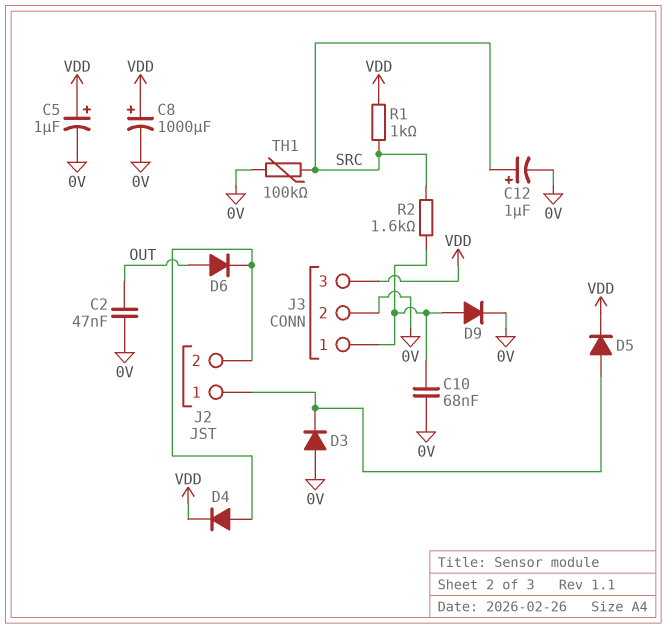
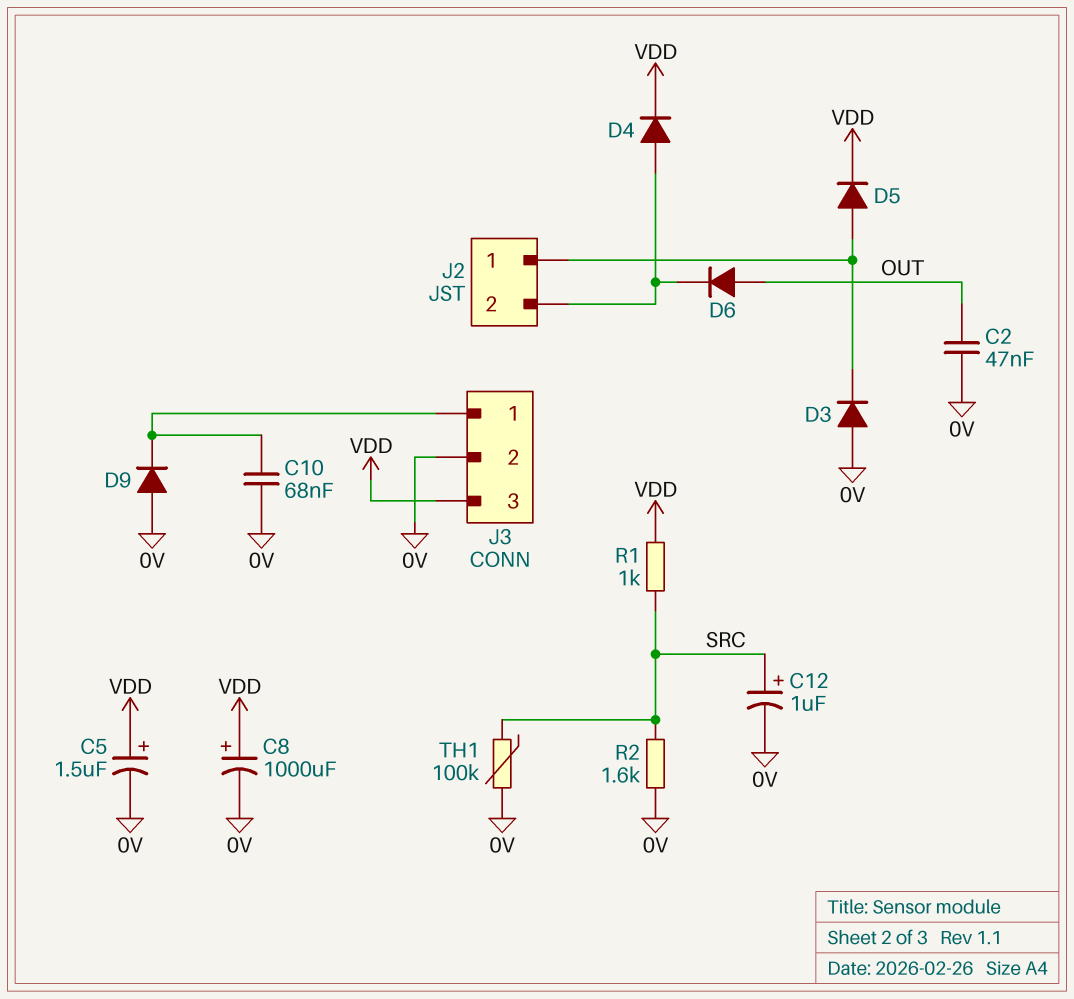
C5: 1uF (plus VDD, minus 0V) -> 1.5uF (plus VDD, minus 0V)
D9: diode (A J3/1, K 0V) -> diode (A 0V, K J3/1)
R2: 1.6k (J3/1, SRC) -> 1.6k (0V, SRC)

